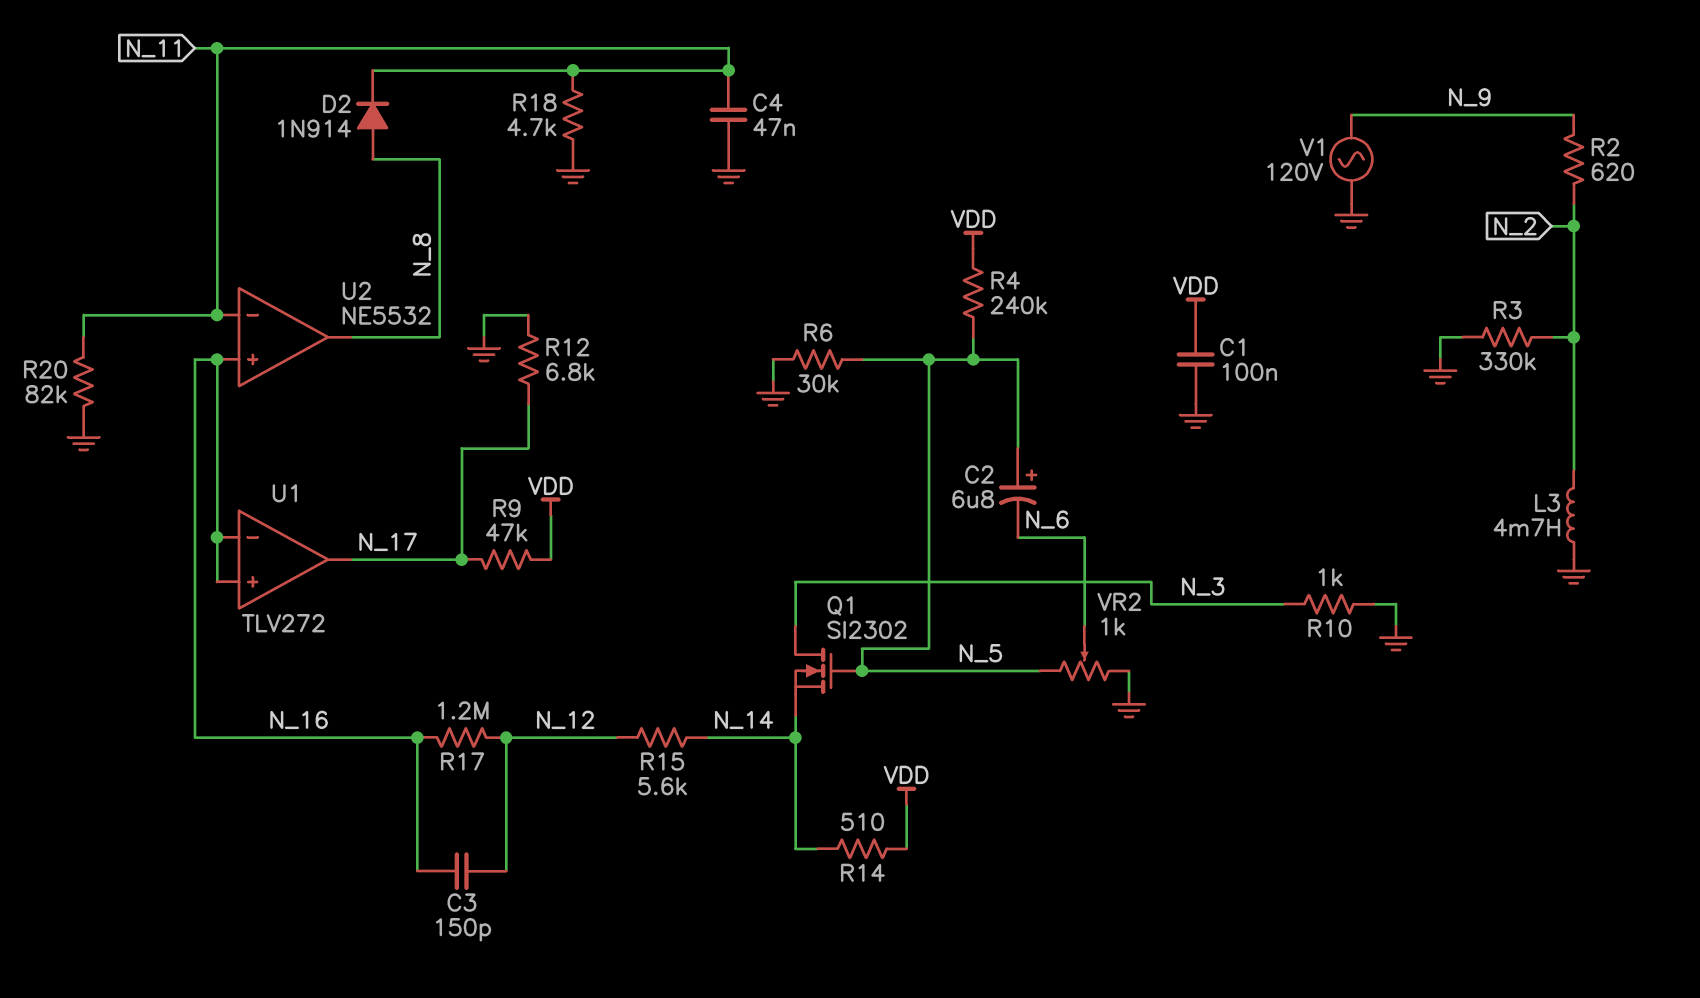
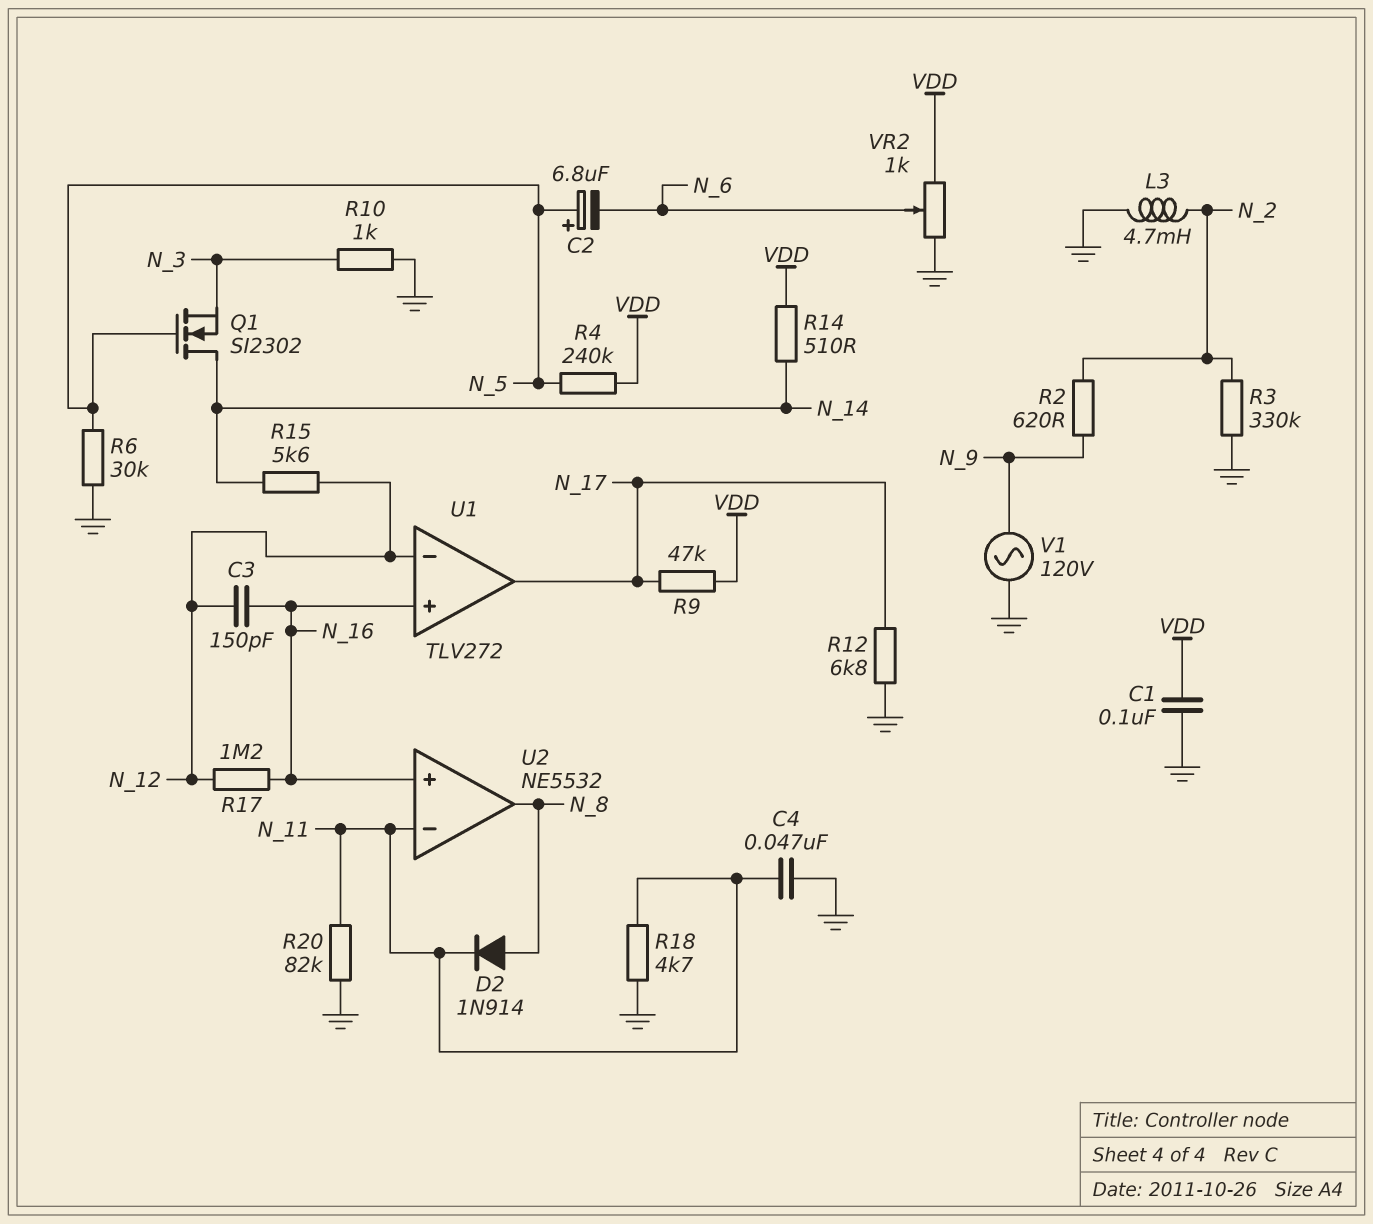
Q1: NMOS SI2302 (G N_5, D N_3, S N_14) -> NMOS SI2302 (G N_5, D N_14, S N_3)
U1 pin in-: N_16 -> N_12
VR2: 1k (GND, N_5, wiper N_6) -> 1k (GND, VDD, wiper N_6)

